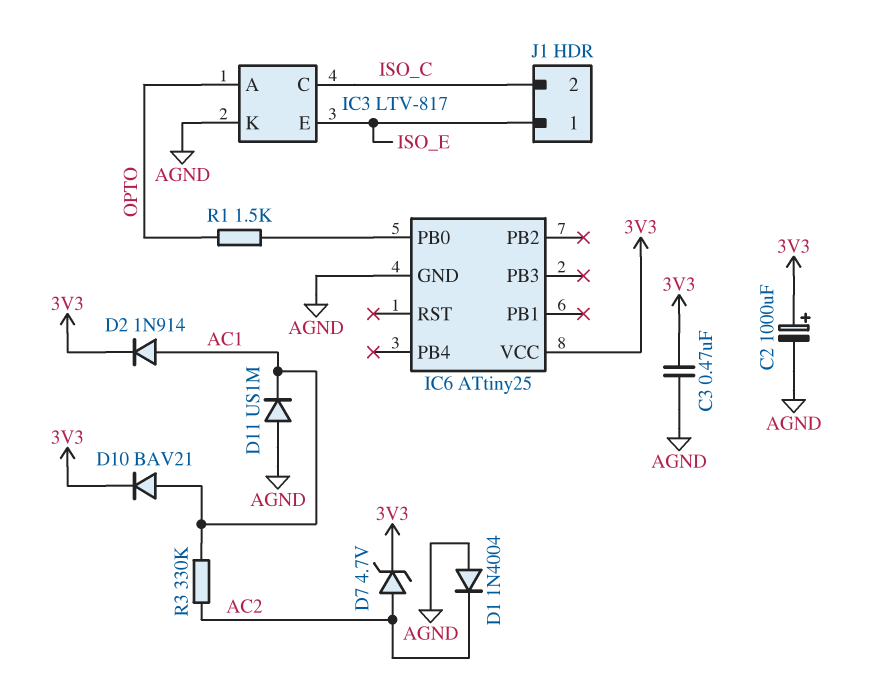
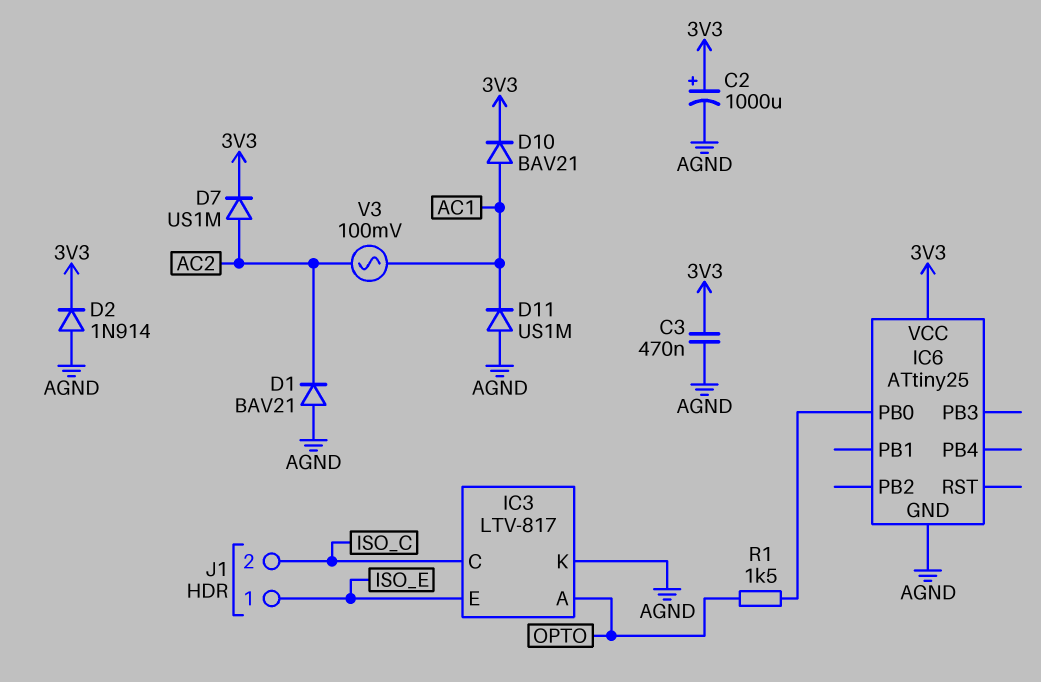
D1: diode 1N4004 (A AGND, K AC2) -> diode BAV21 (A AGND, K AC2)
D2: diode 1N914 (A AC1, K 3V3) -> diode 1N914 (A AGND, K 3V3)
D7: zener 4.7V (A AC2, K 3V3) -> diode US1M (A AC2, K 3V3)
R3: 330k (AC1, AC2) -> none
V3: none -> AC 100mV (AC1, AC2)

